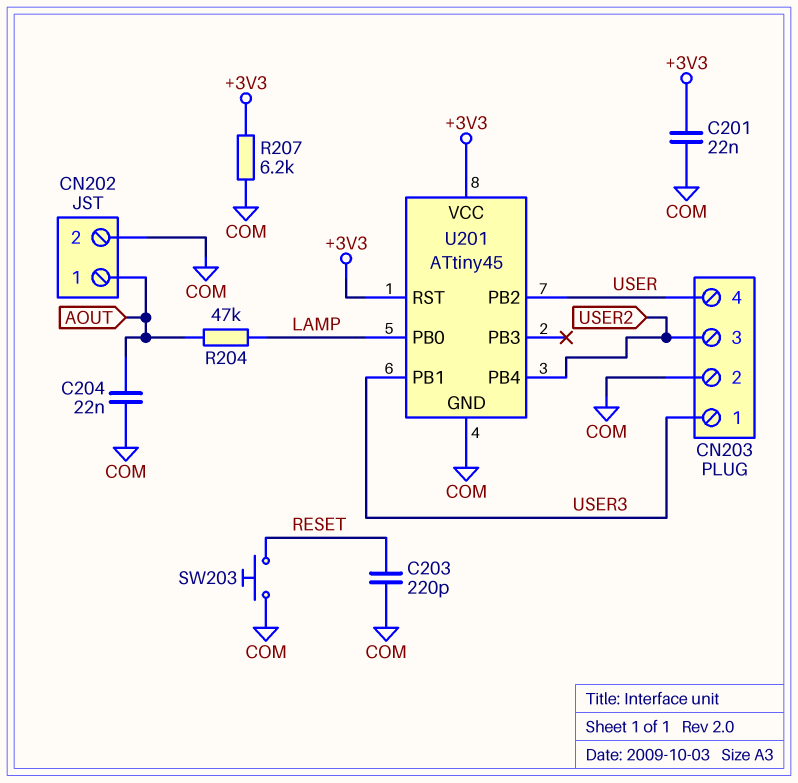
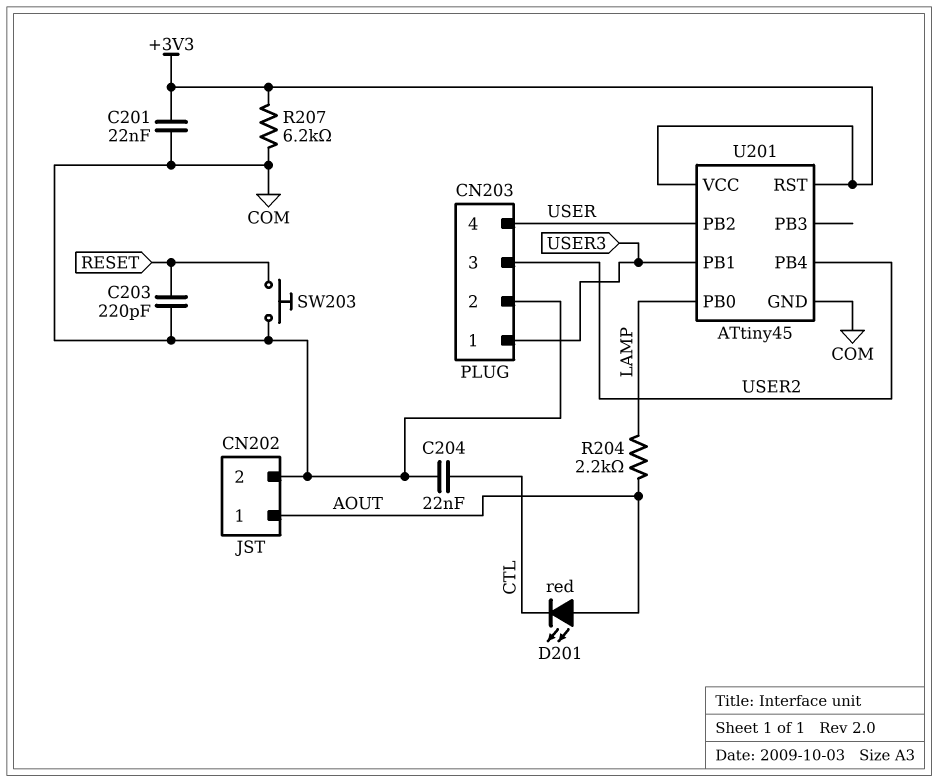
C204: 22nF (AOUT, COM) -> 22nF (COM, CTL)
D201: none -> LED red (A AOUT, K CTL)
R204: 47k (AOUT, LAMP) -> 2.2k (AOUT, LAMP)

